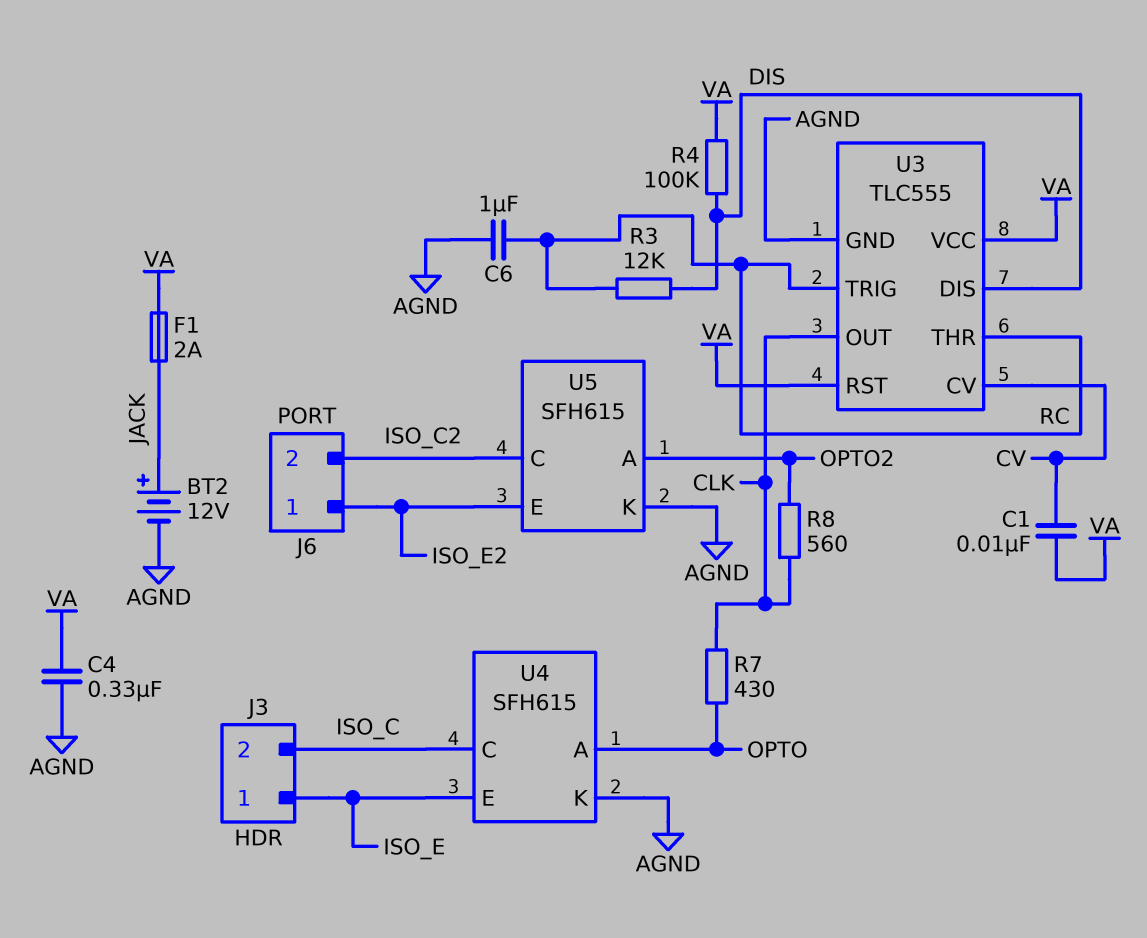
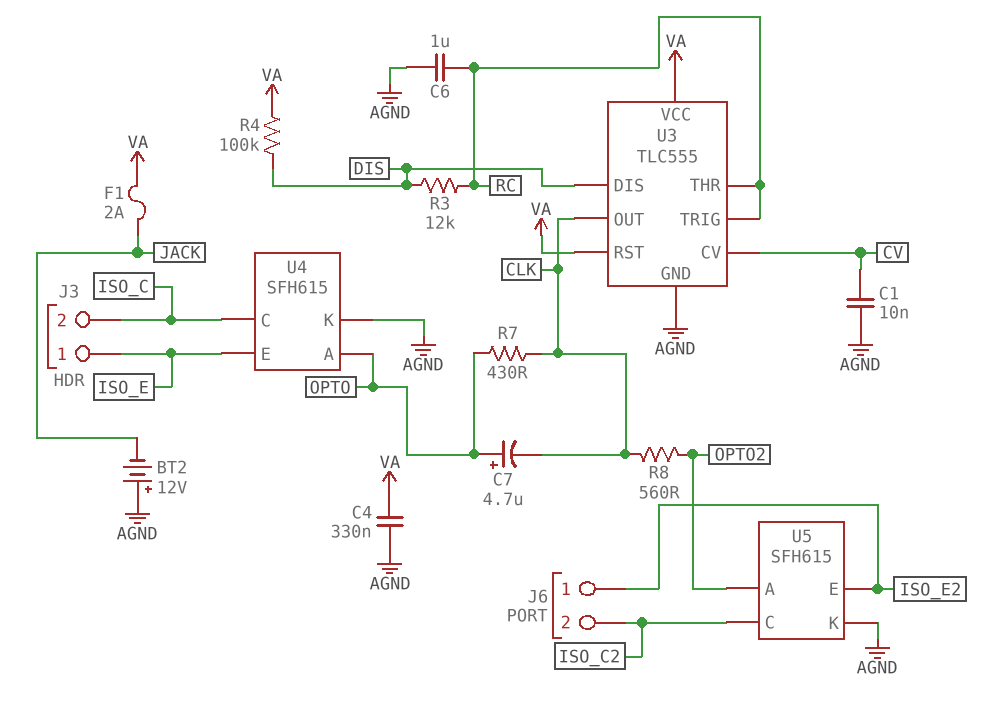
BT2: 12V (plus JACK, minus AGND) -> 12V (plus AGND, minus JACK)
C1: 10nF (CV, VA) -> 10nF (AGND, CV)
C7: none -> 4.7uF (plus OPTO, minus CLK)

